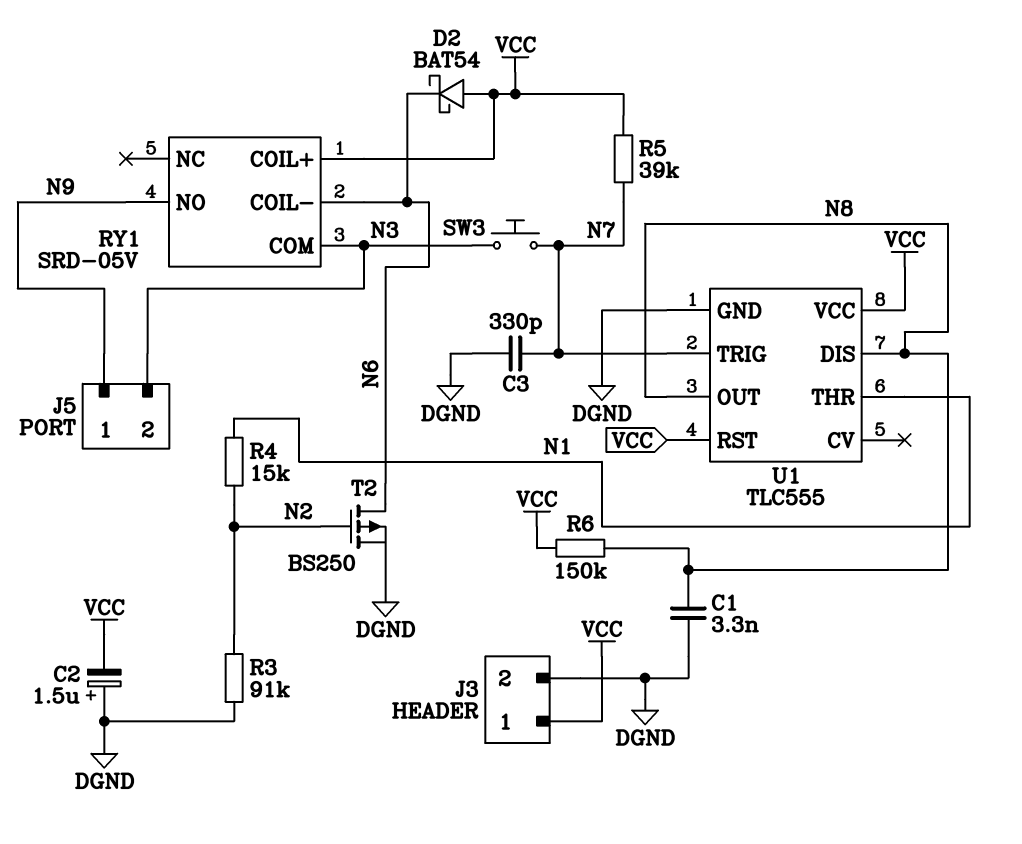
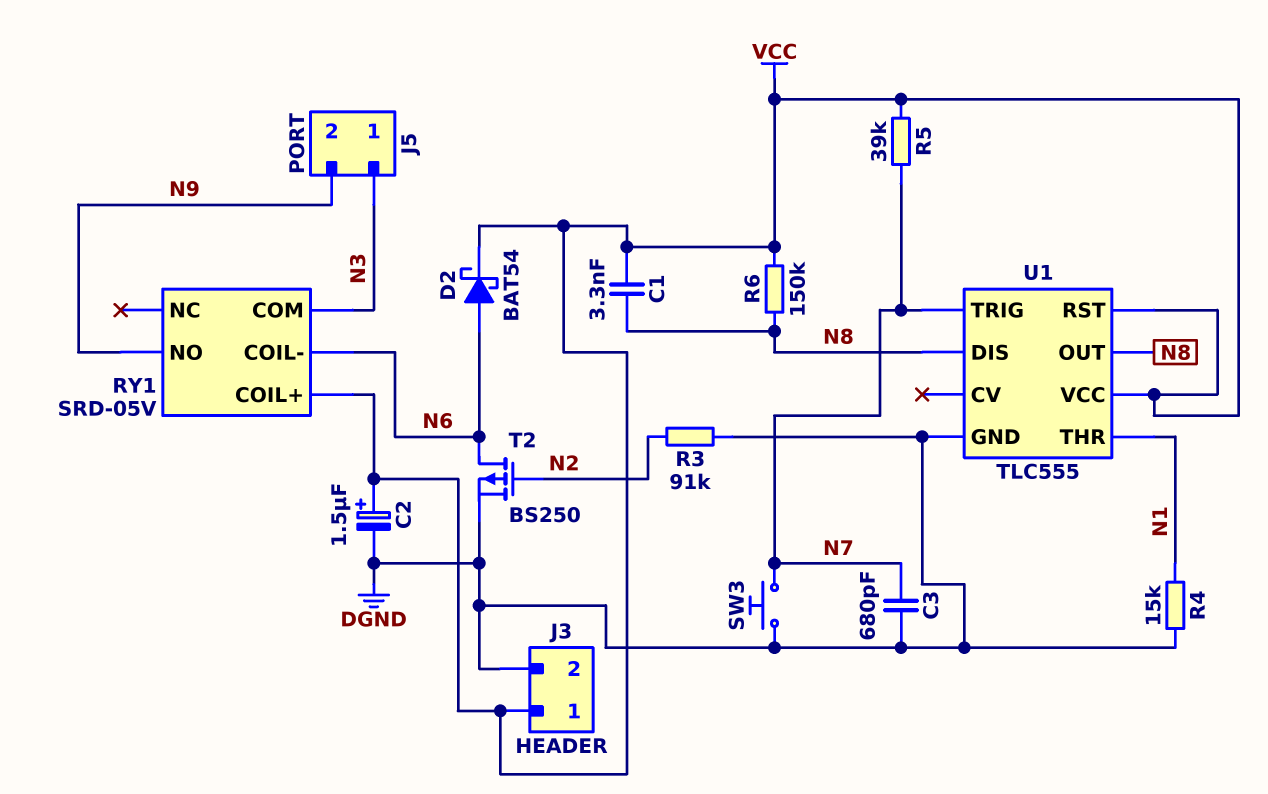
C1: 3.3nF (DGND, N8) -> 3.3nF (N8, VCC)
C2: 1.5uF (plus DGND, minus VCC) -> 1.5uF (plus VCC, minus DGND)
C3: 330pF (DGND, N7) -> 680pF (DGND, N7)
D2: schottky BAT54 (A VCC, K N6) -> schottky BAT54 (A N6, K VCC)
J5 pin 1: N9 -> N3
J5 pin 2: N3 -> N9
R4: 15k (N1, N2) -> 15k (DGND, N1)
SW3: button (N3, N7) -> button (DGND, N7)

